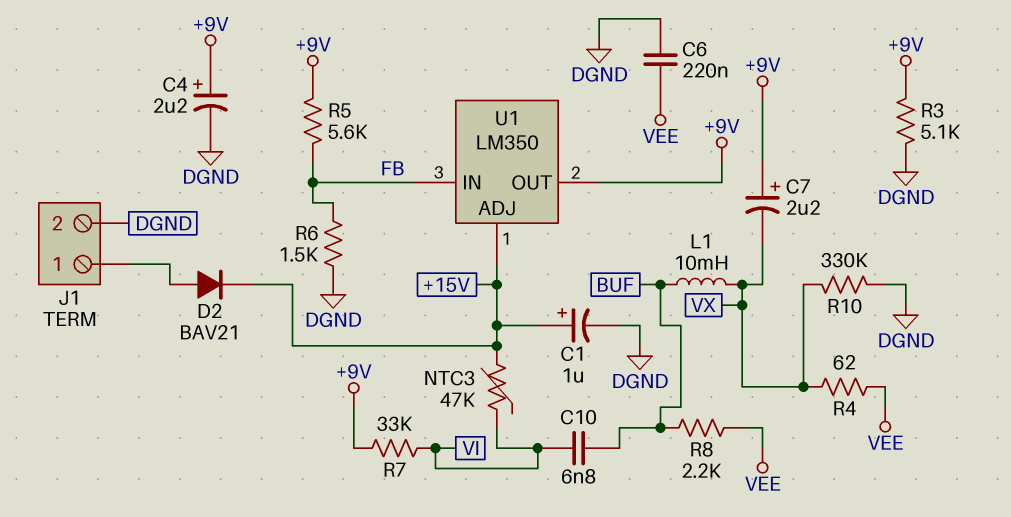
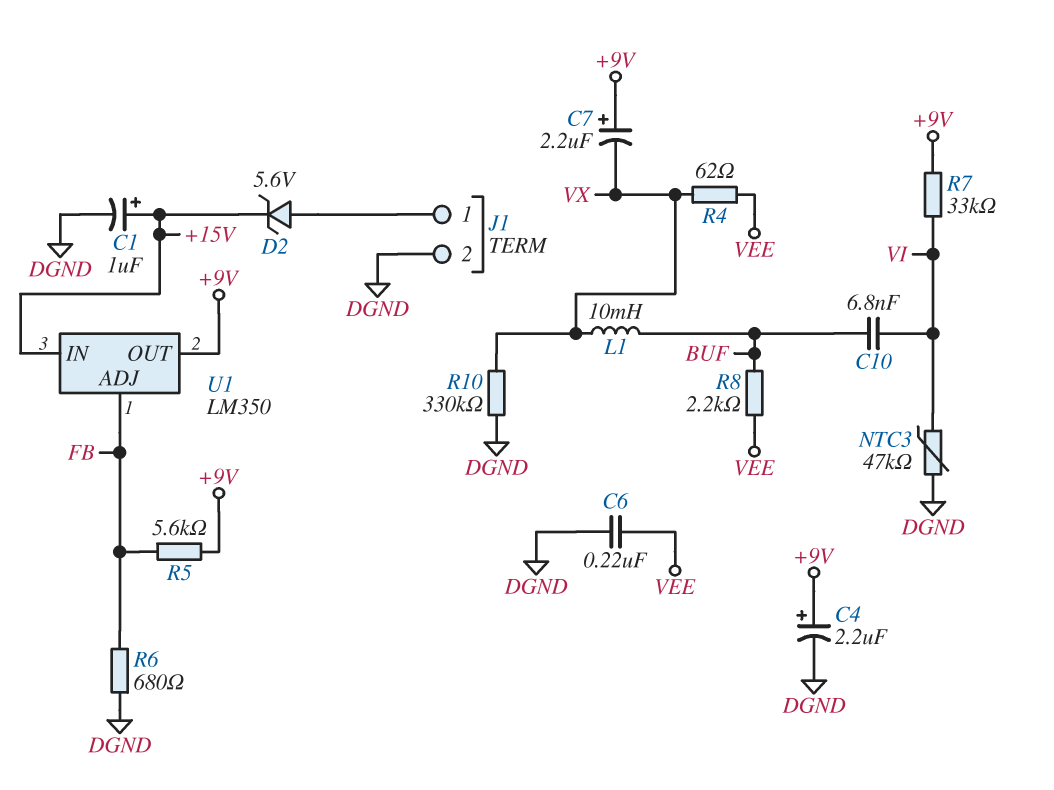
D2: diode BAV21 (A J1/1, K +15V) -> zener 5.6V (A J1/1, K +15V)
NTC3: 47k (+15V, VI) -> 47k (DGND, VI)
R3: 5.1k (+9V, DGND) -> none
R6: 1.5k (DGND, FB) -> 680 (DGND, FB)
U1 pin ADJ: +15V -> FB
U1 pin IN: FB -> +15V

